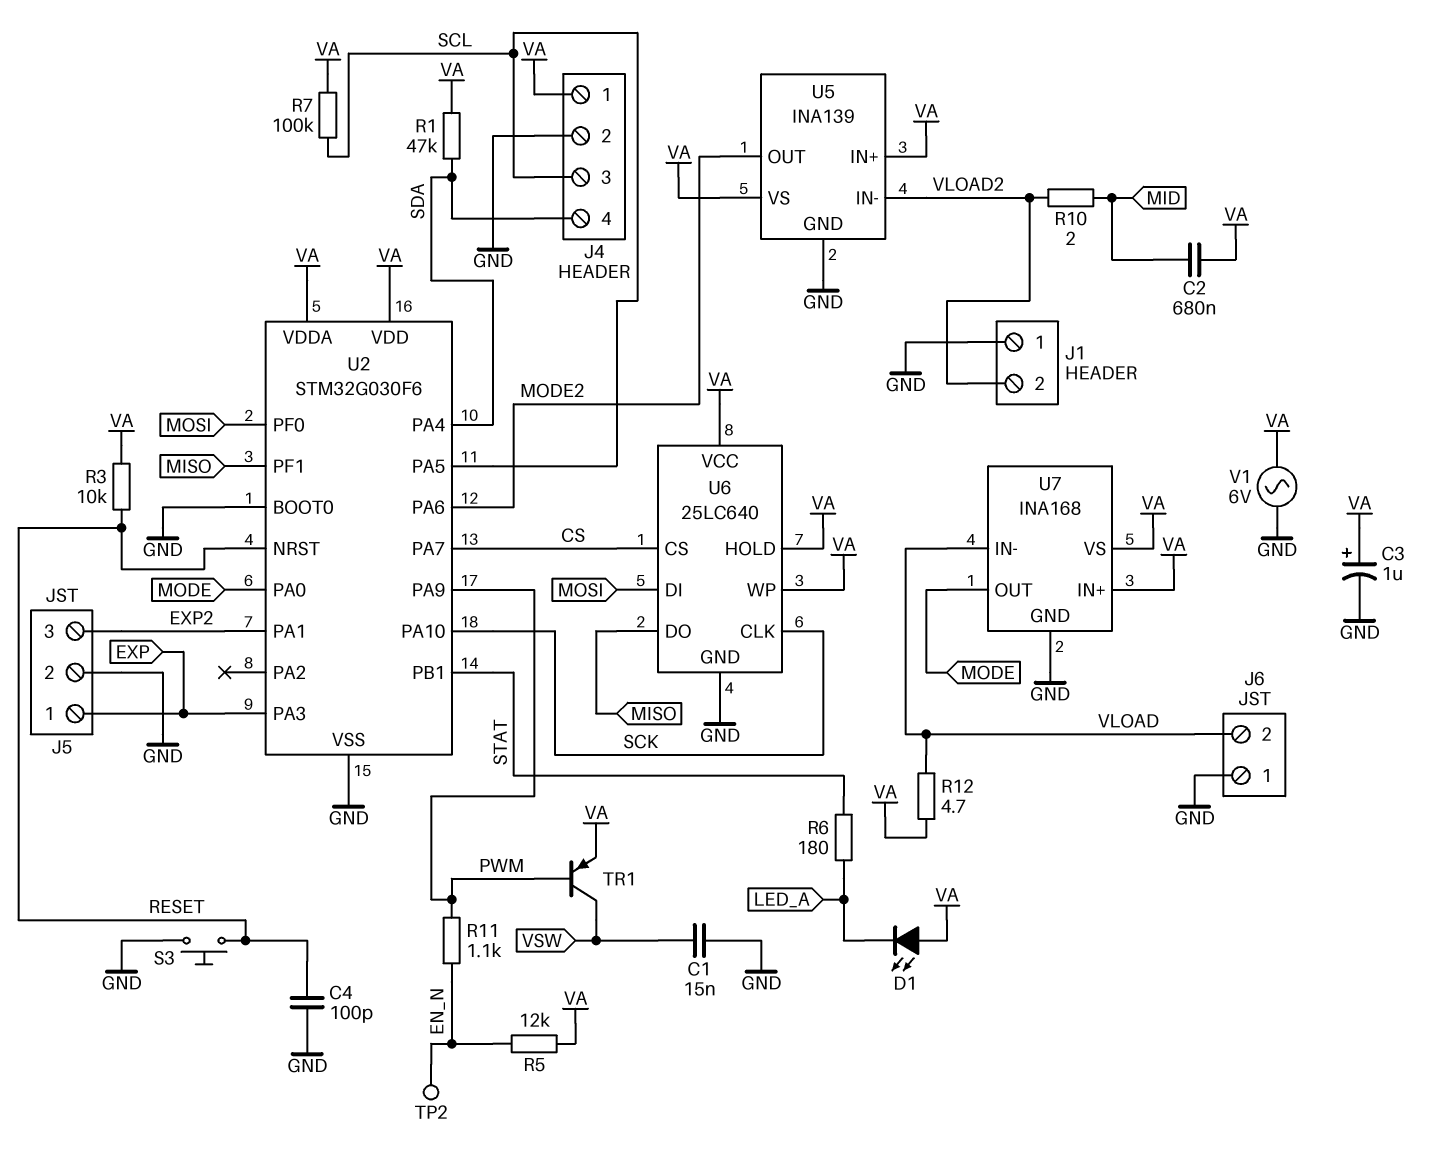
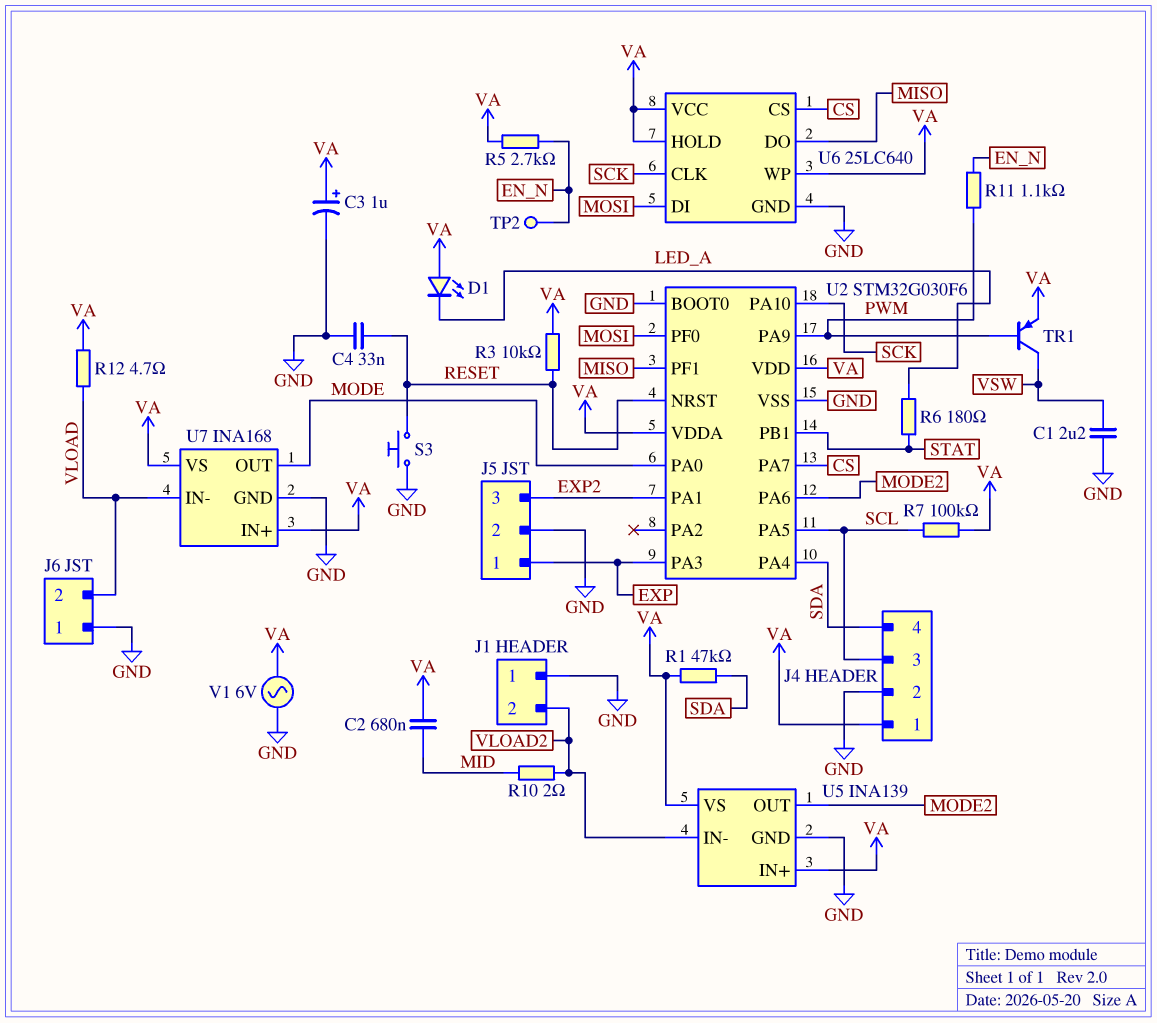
C1: 15nF (GND, VSW) -> 2.2uF (GND, VSW)
C4: 100pF (GND, RESET) -> 33nF (GND, RESET)
R5: 12k (EN_N, VA) -> 2.7k (EN_N, VA)

